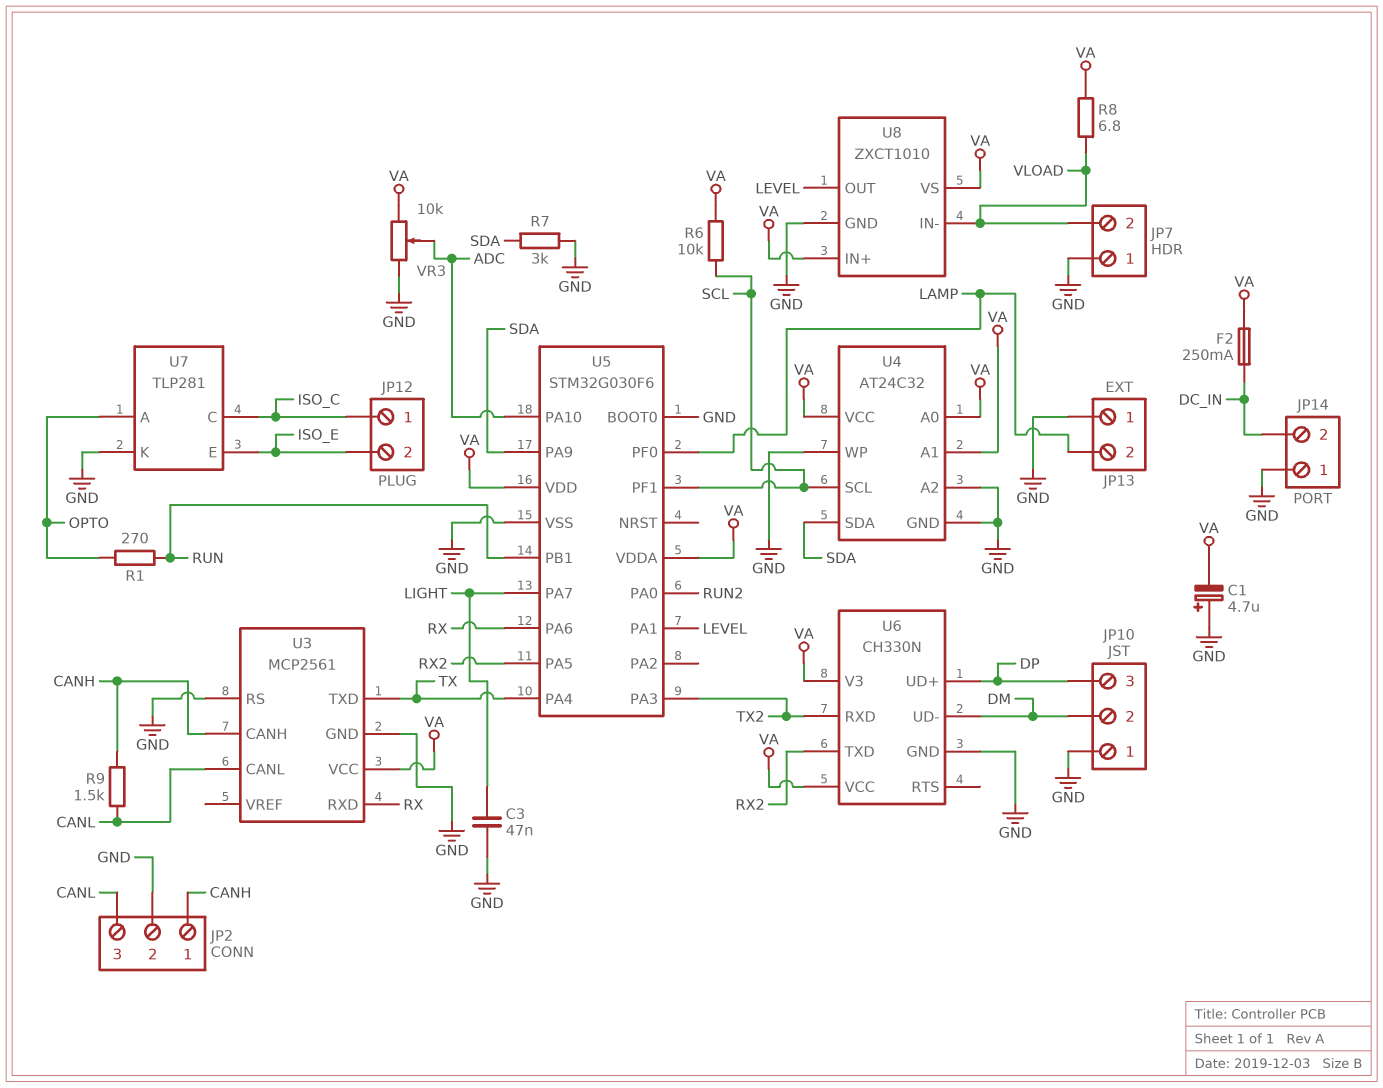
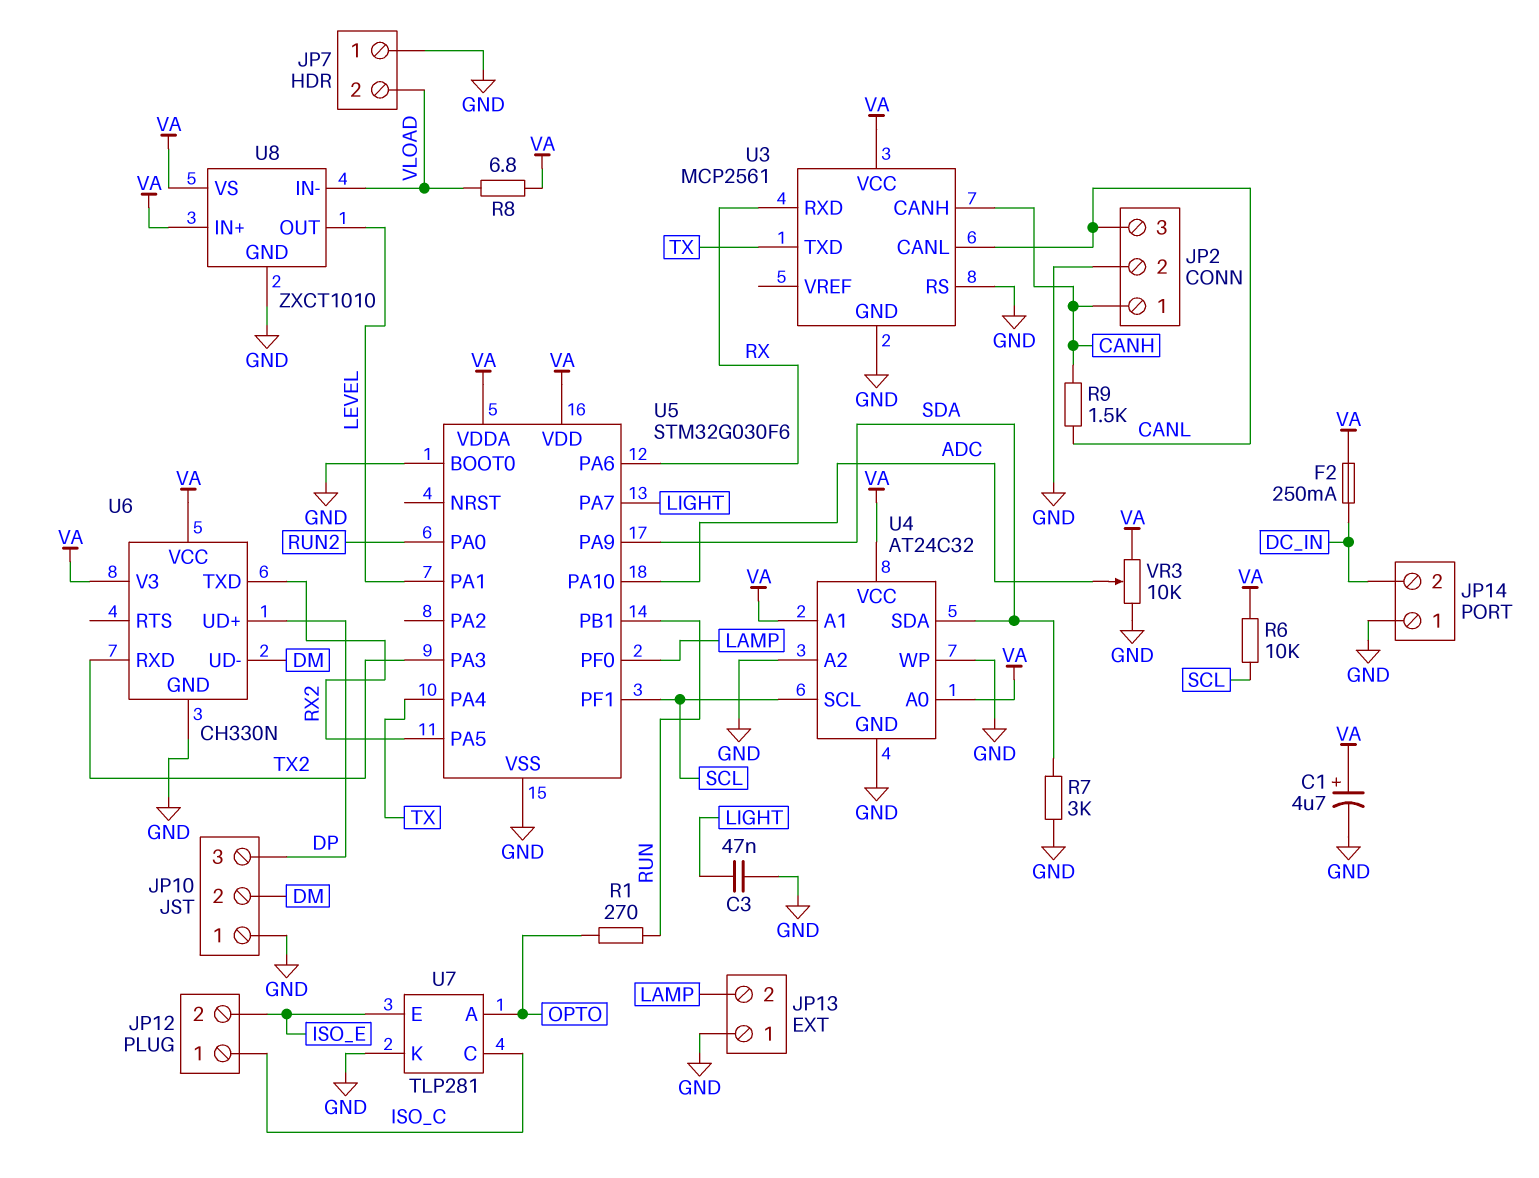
C1: 4.7uF (plus GND, minus VA) -> 4.7uF (plus VA, minus GND)

